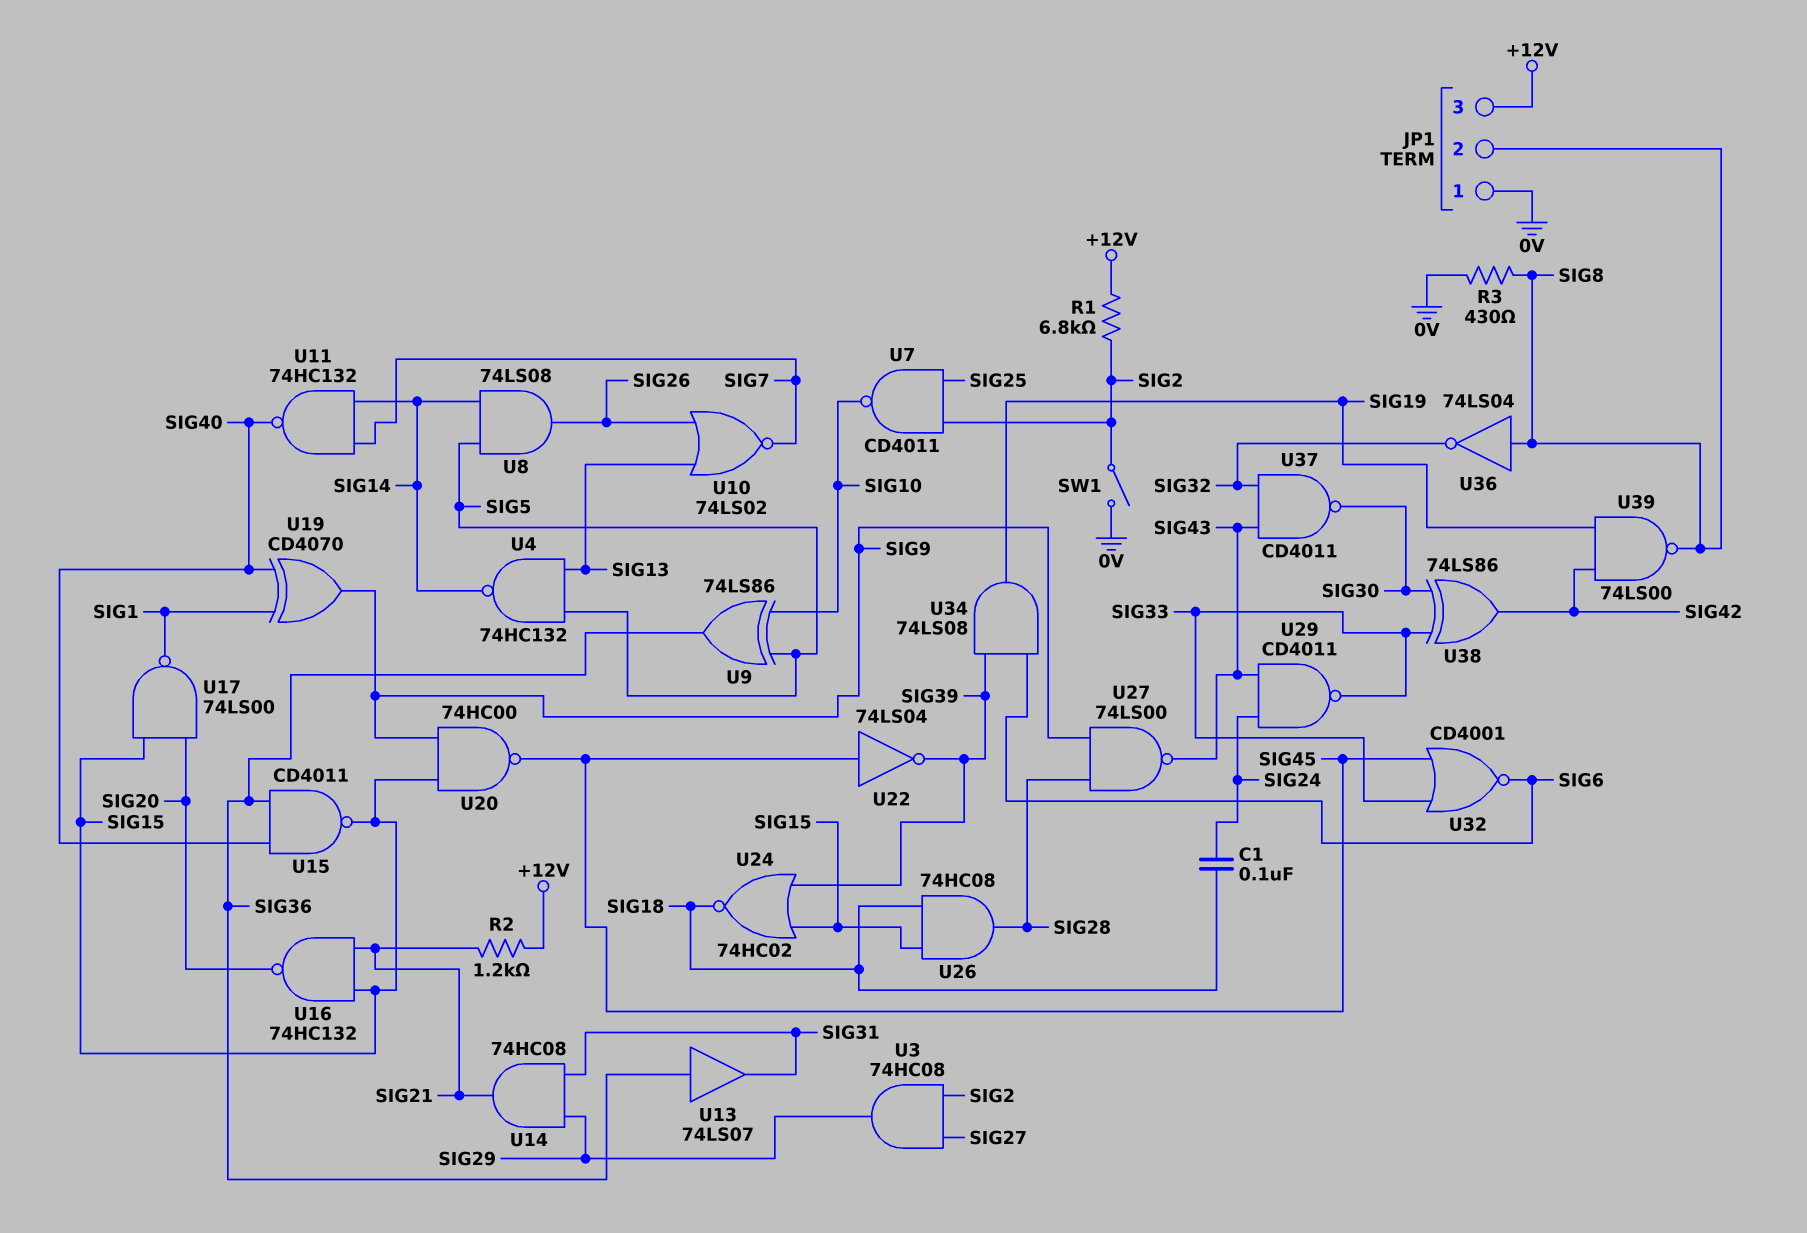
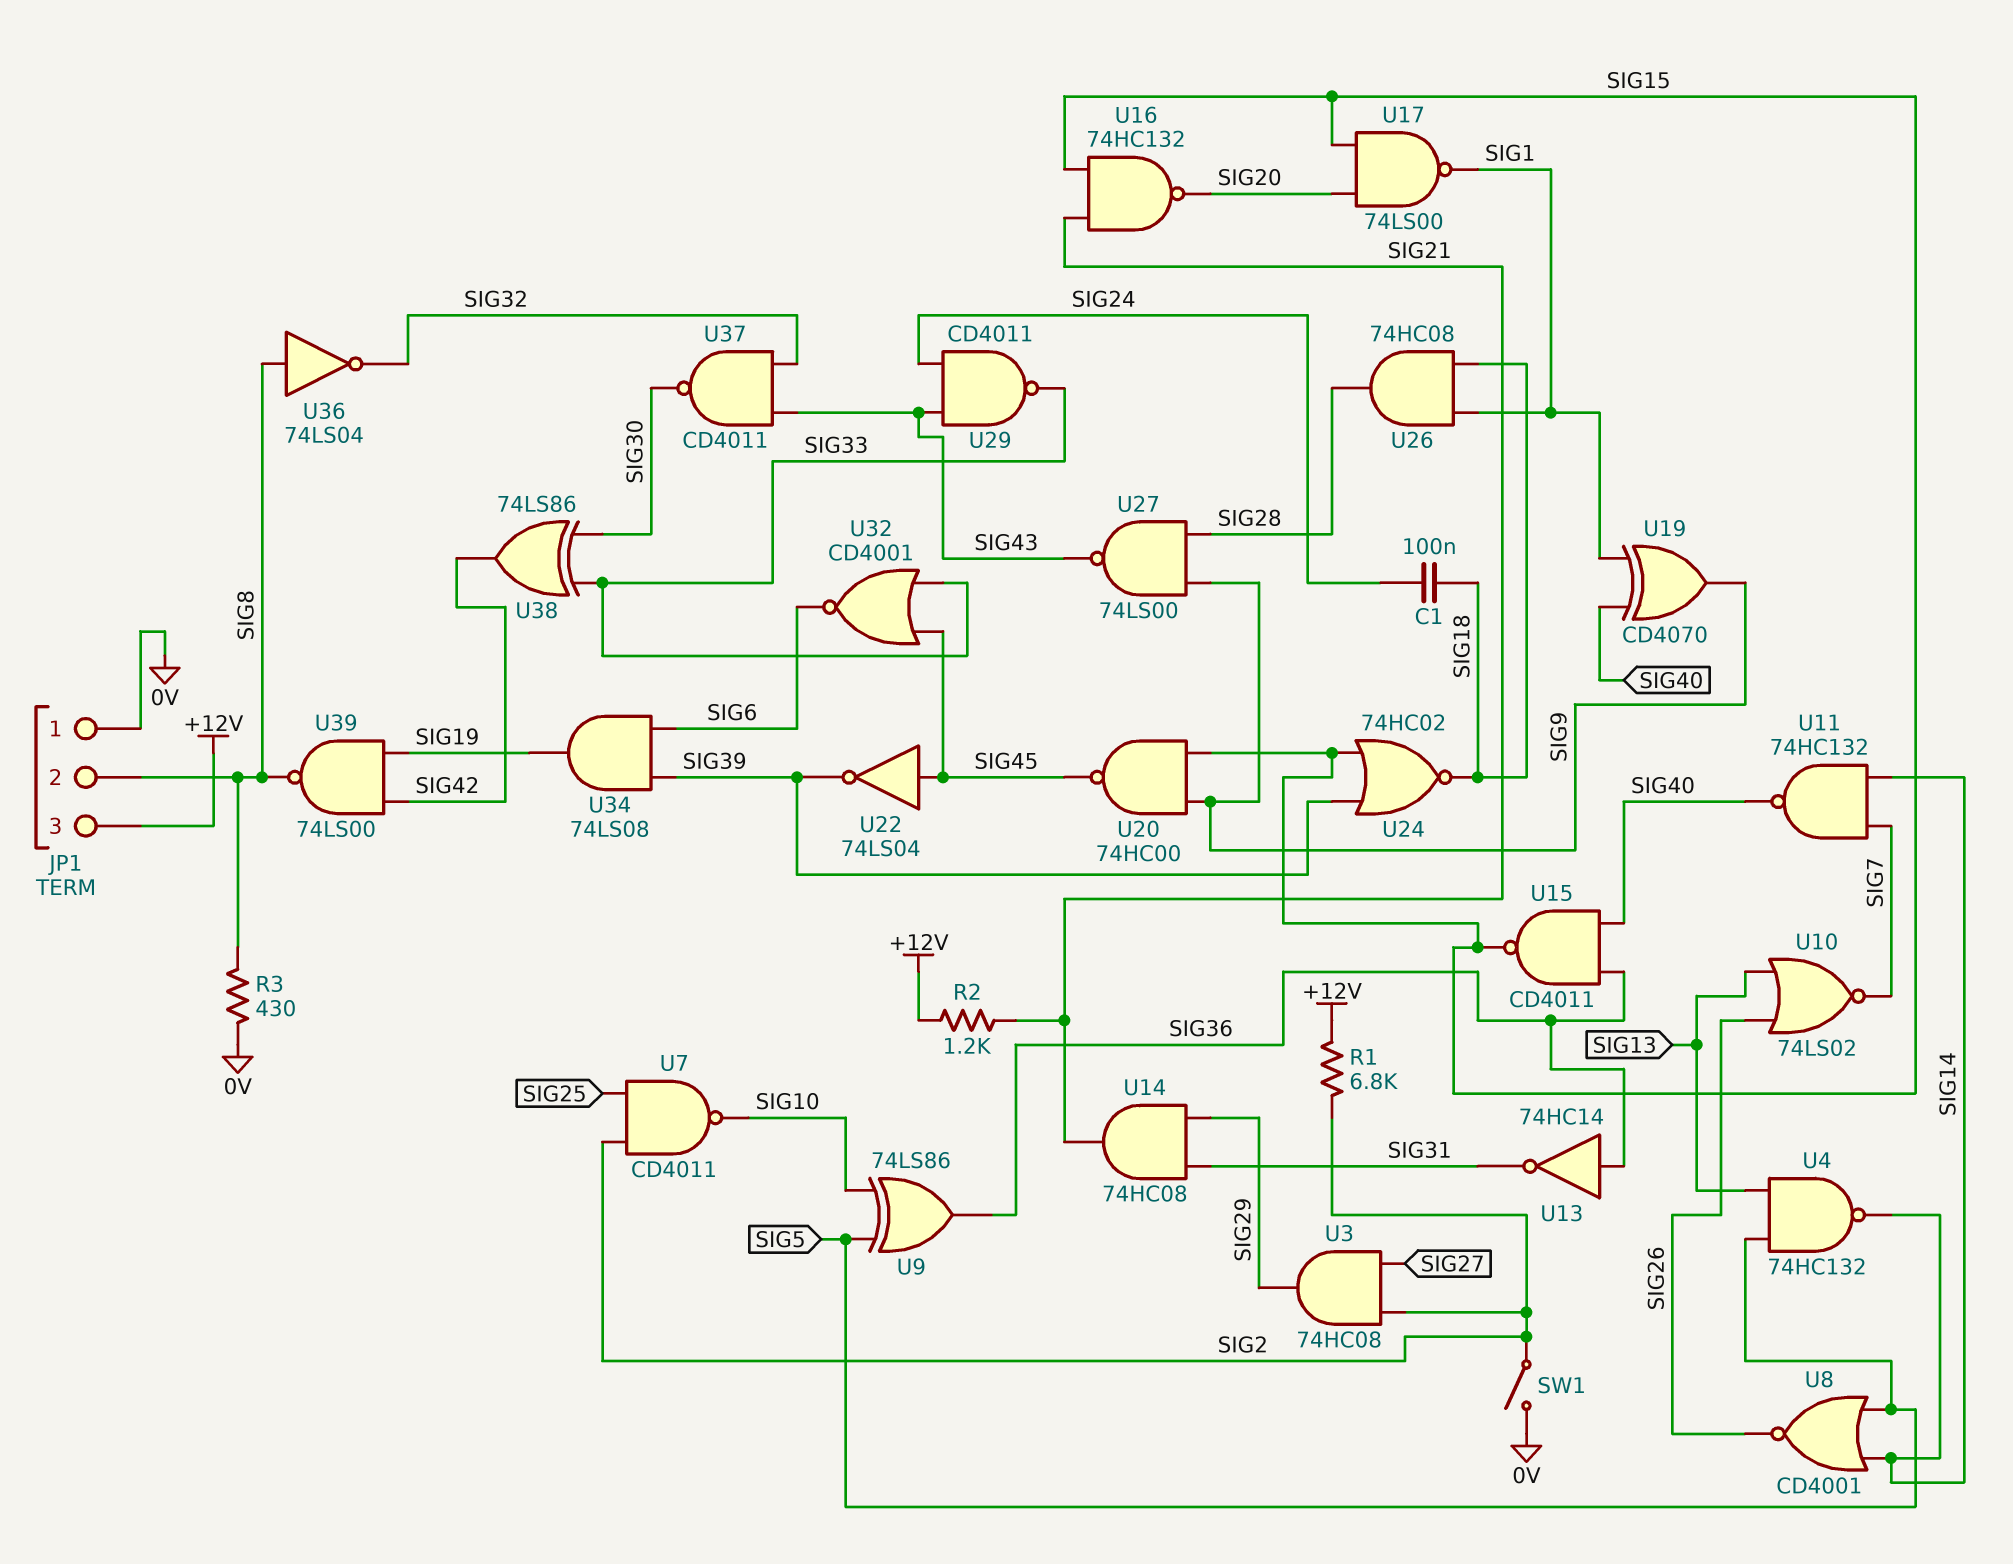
U8: AND 74LS08 (in SIG5, in SIG14, out SIG26) -> NOR CD4001 (in SIG5, in SIG14, out SIG26)
U13: buffer 74LS07 (in SIG36, out SIG31) -> NOT 74HC14 (in SIG36, out SIG31)
U26: AND 74HC08 (in SIG15, in SIG18, out SIG28) -> AND 74HC08 (in SIG1, in SIG18, out SIG28)

